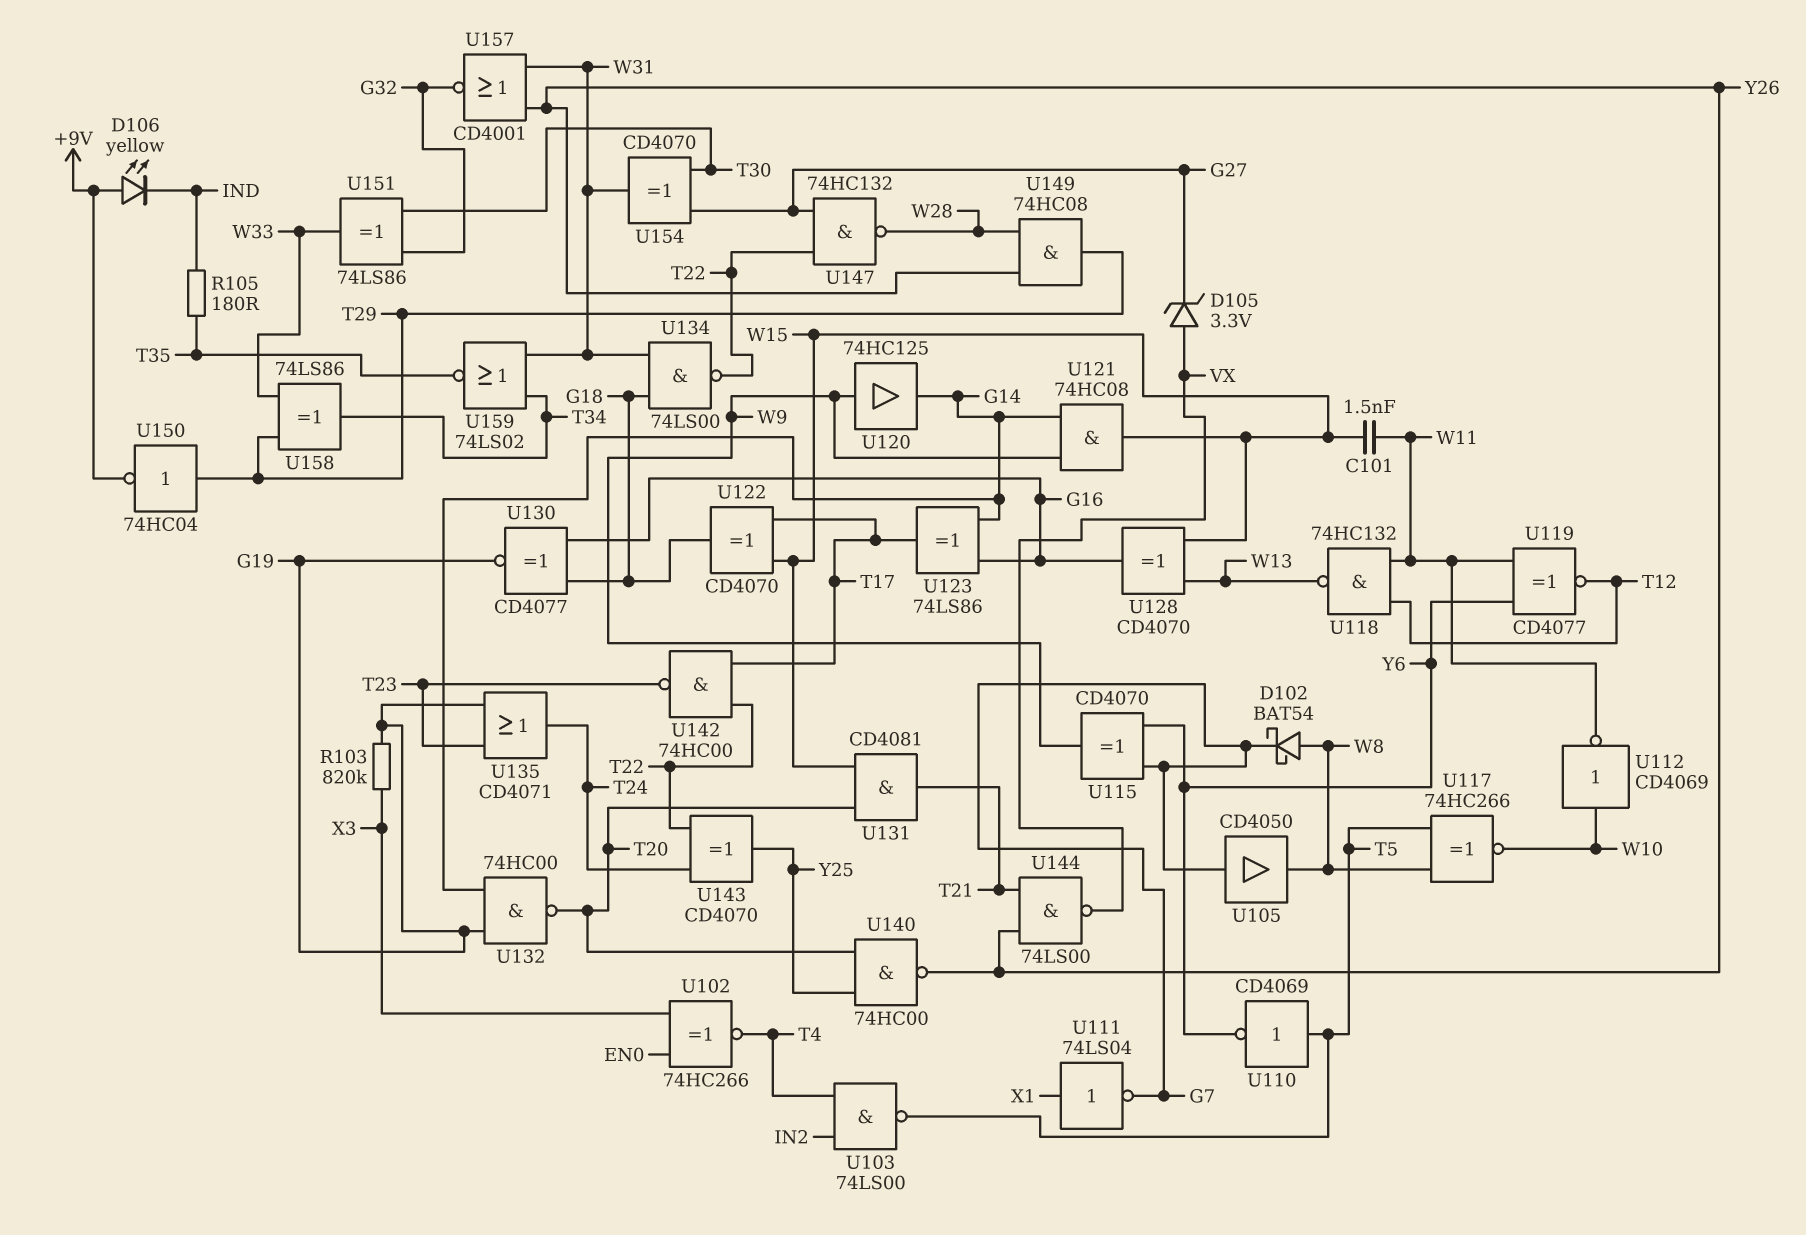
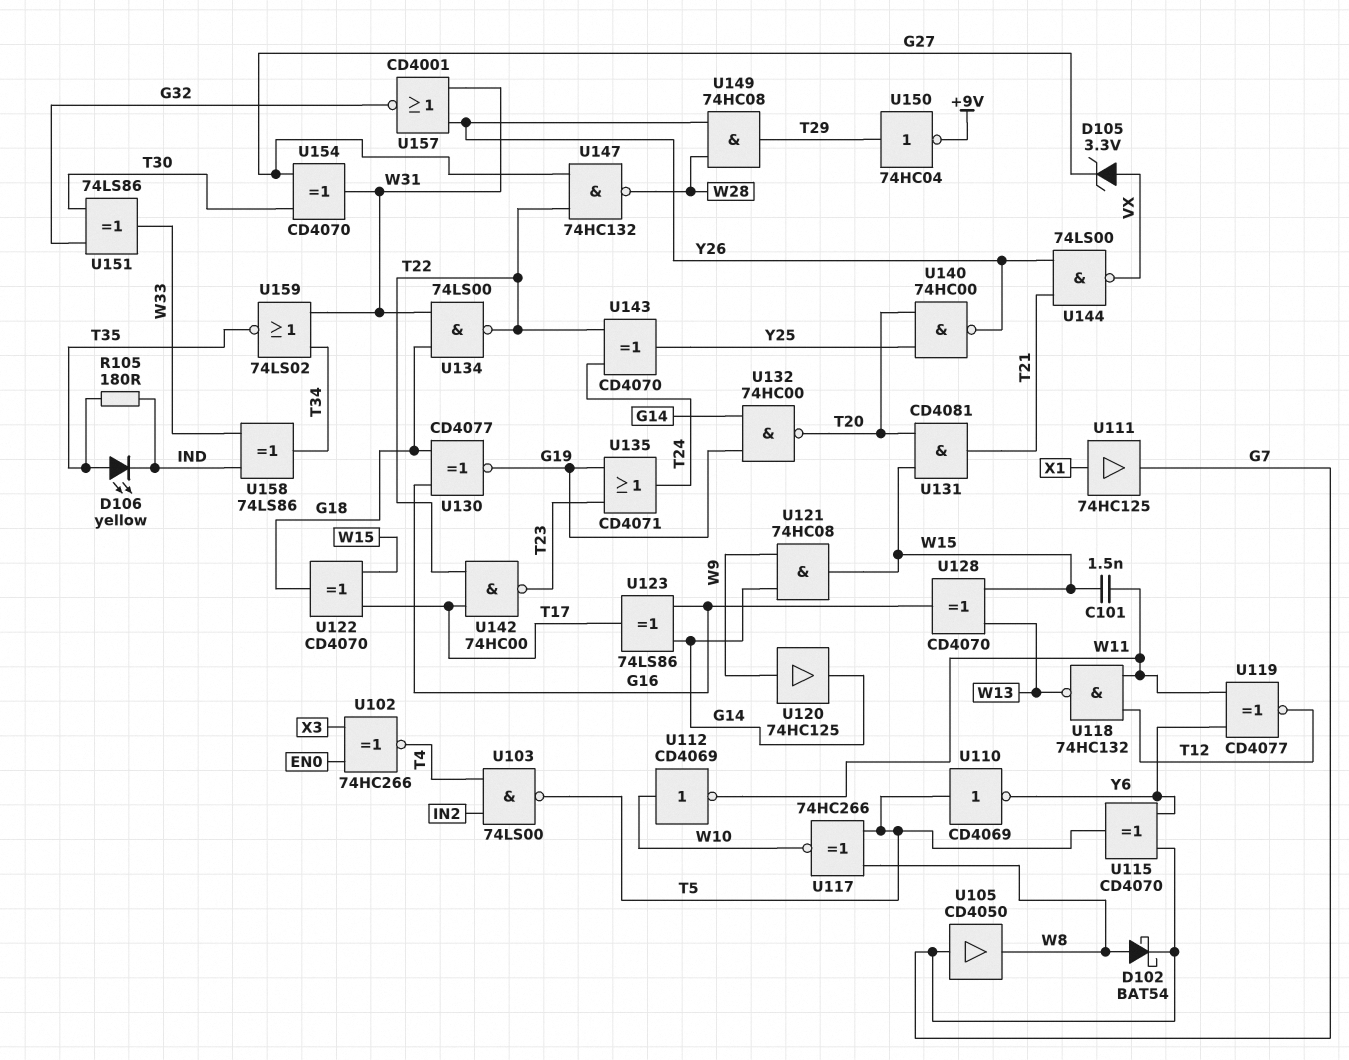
D106: LED yellow (A +9V, K IND) -> LED yellow (A T35, K IND)
R103: 820k (G19, X3) -> none
U111: NOT 74LS04 (in X1, out G7) -> buffer 74HC125 (in X1, out G7)
U115: XOR CD4070 (in G7, in Y6, out W9) -> XOR CD4070 (in G7, in Y6, out T5)
U158: XOR 74LS86 (in T29, in W33, out T34) -> XOR 74LS86 (in IND, in W33, out T34)

